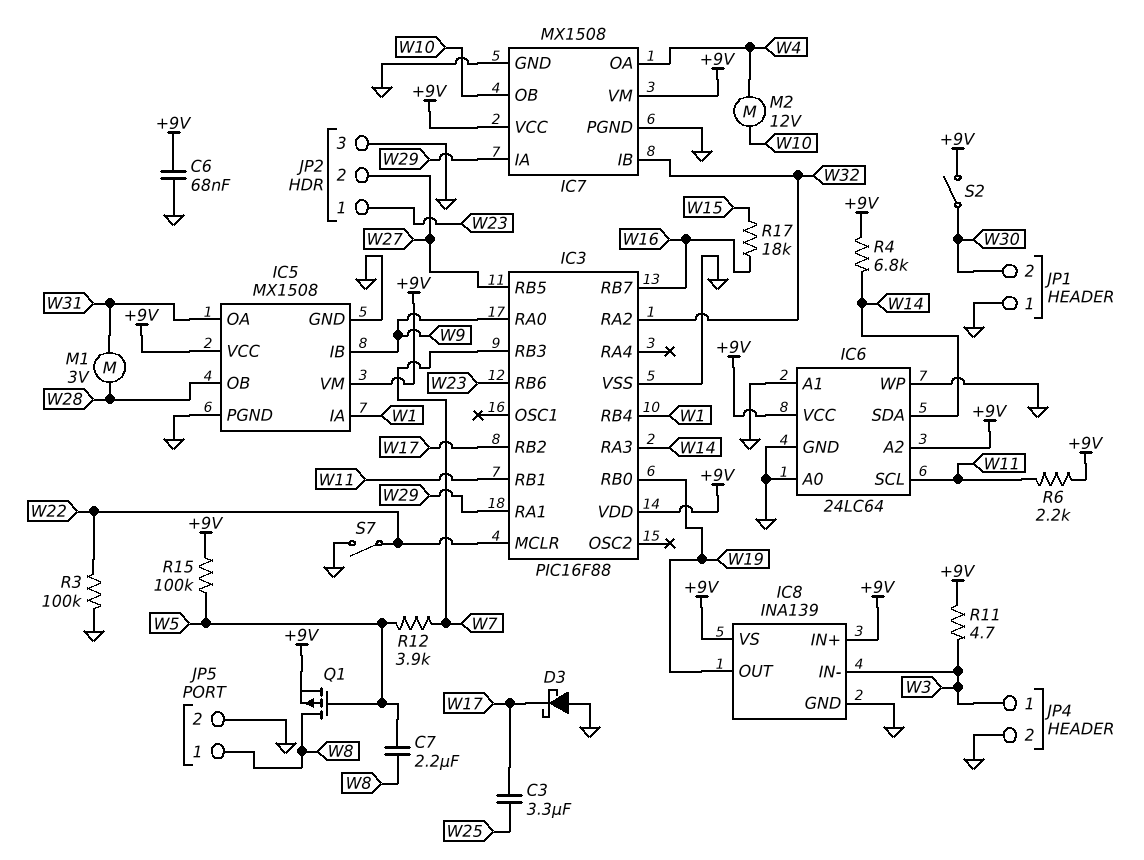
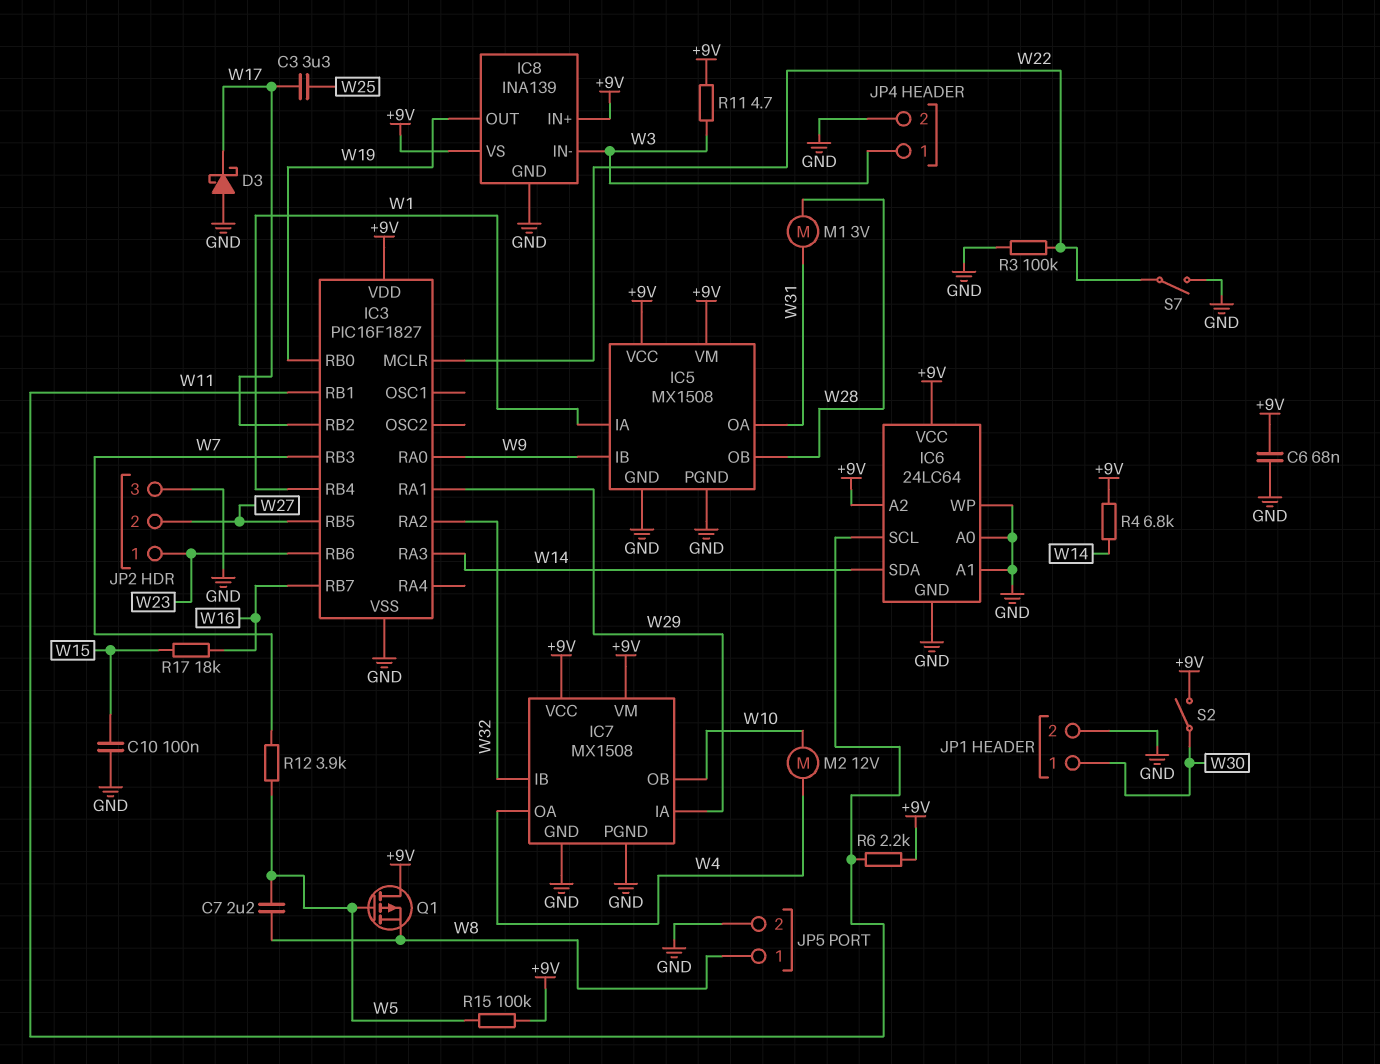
C10: none -> 100nF (GND, W15)
IC3: PIC16F88 -> PIC16F1827
JP1 pin 1: GND -> W30
JP1 pin 2: W30 -> GND
Q1: PMOS (G W5, D W8, S +9V) -> PMOS (G W5, D +9V, S W8)

